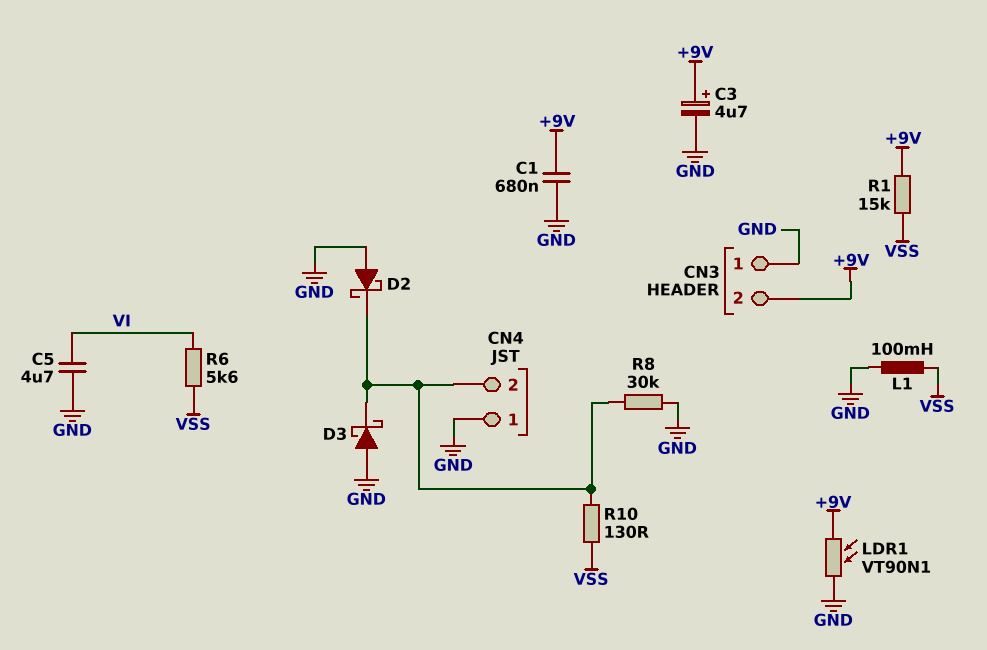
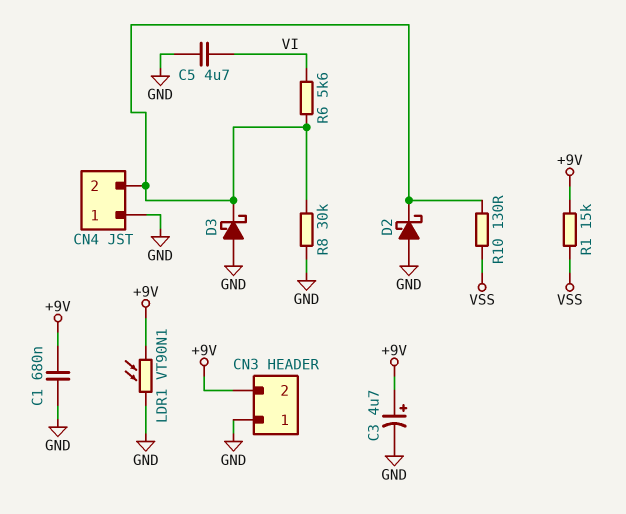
L1: 100mH (GND, VSS) -> none
R6: 5.6k (VI, VSS) -> 5.6k (CN4/2, VI)

